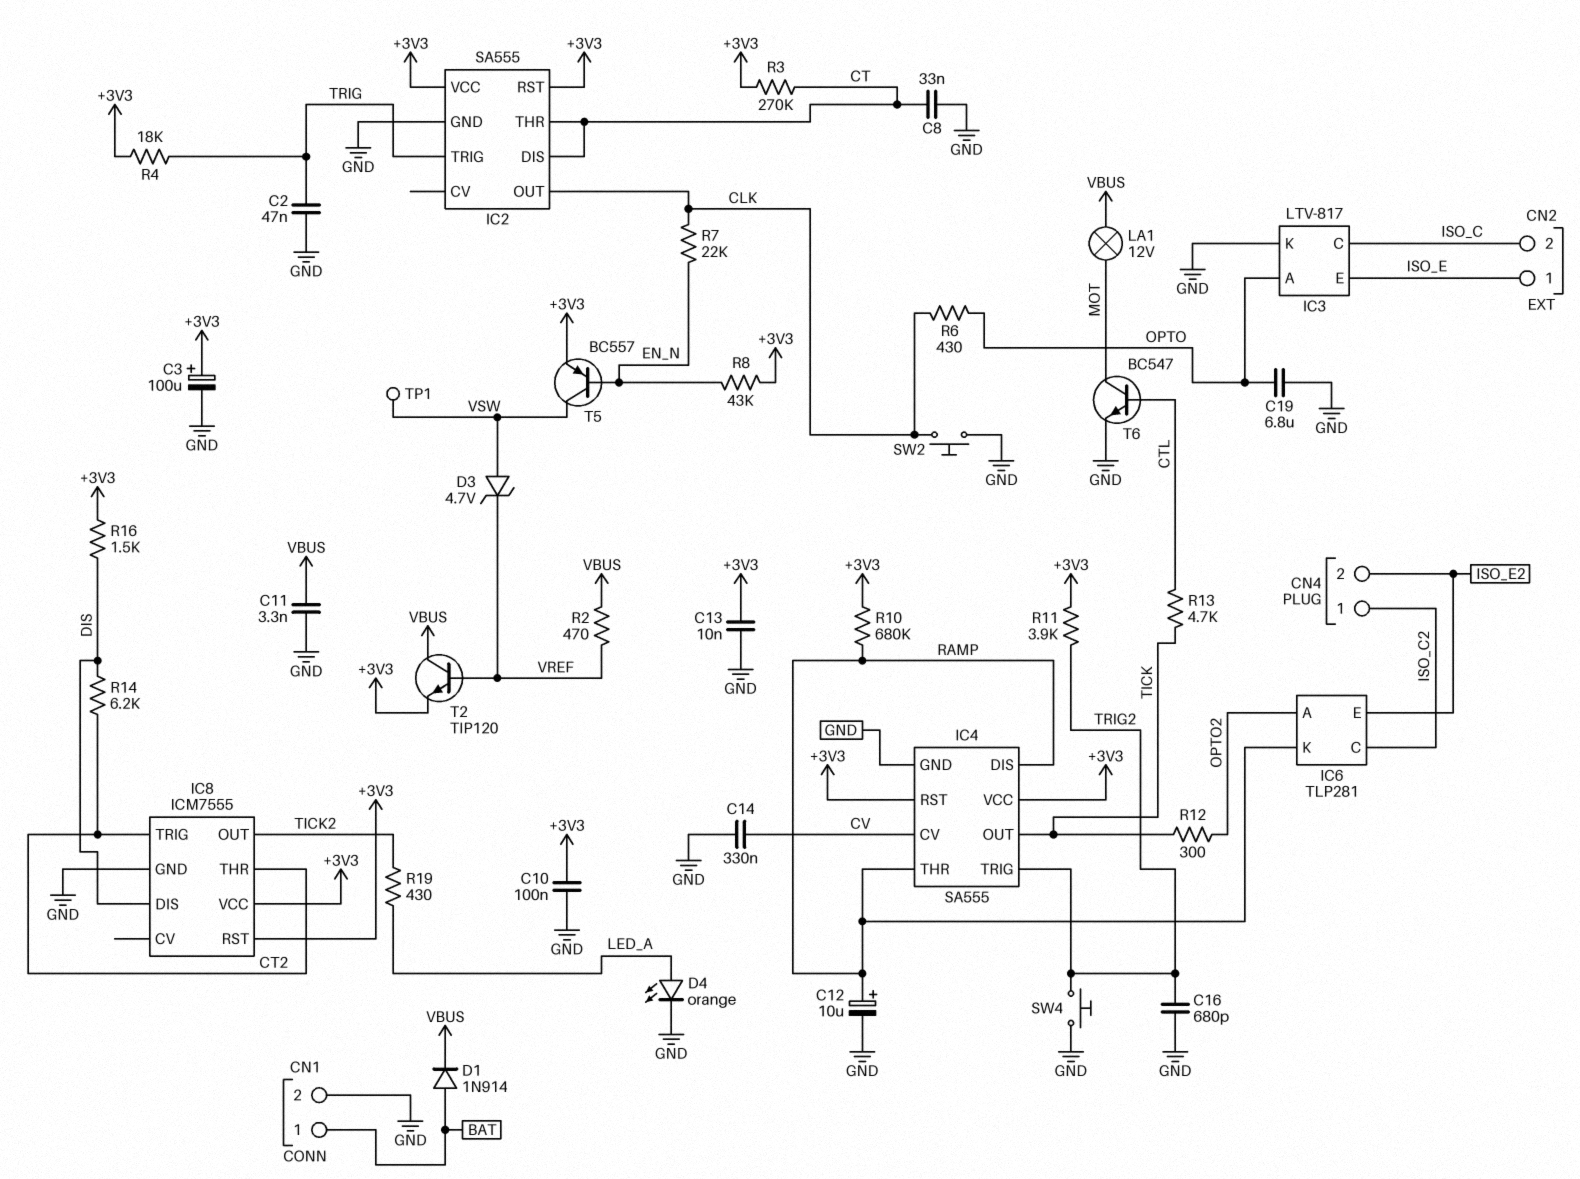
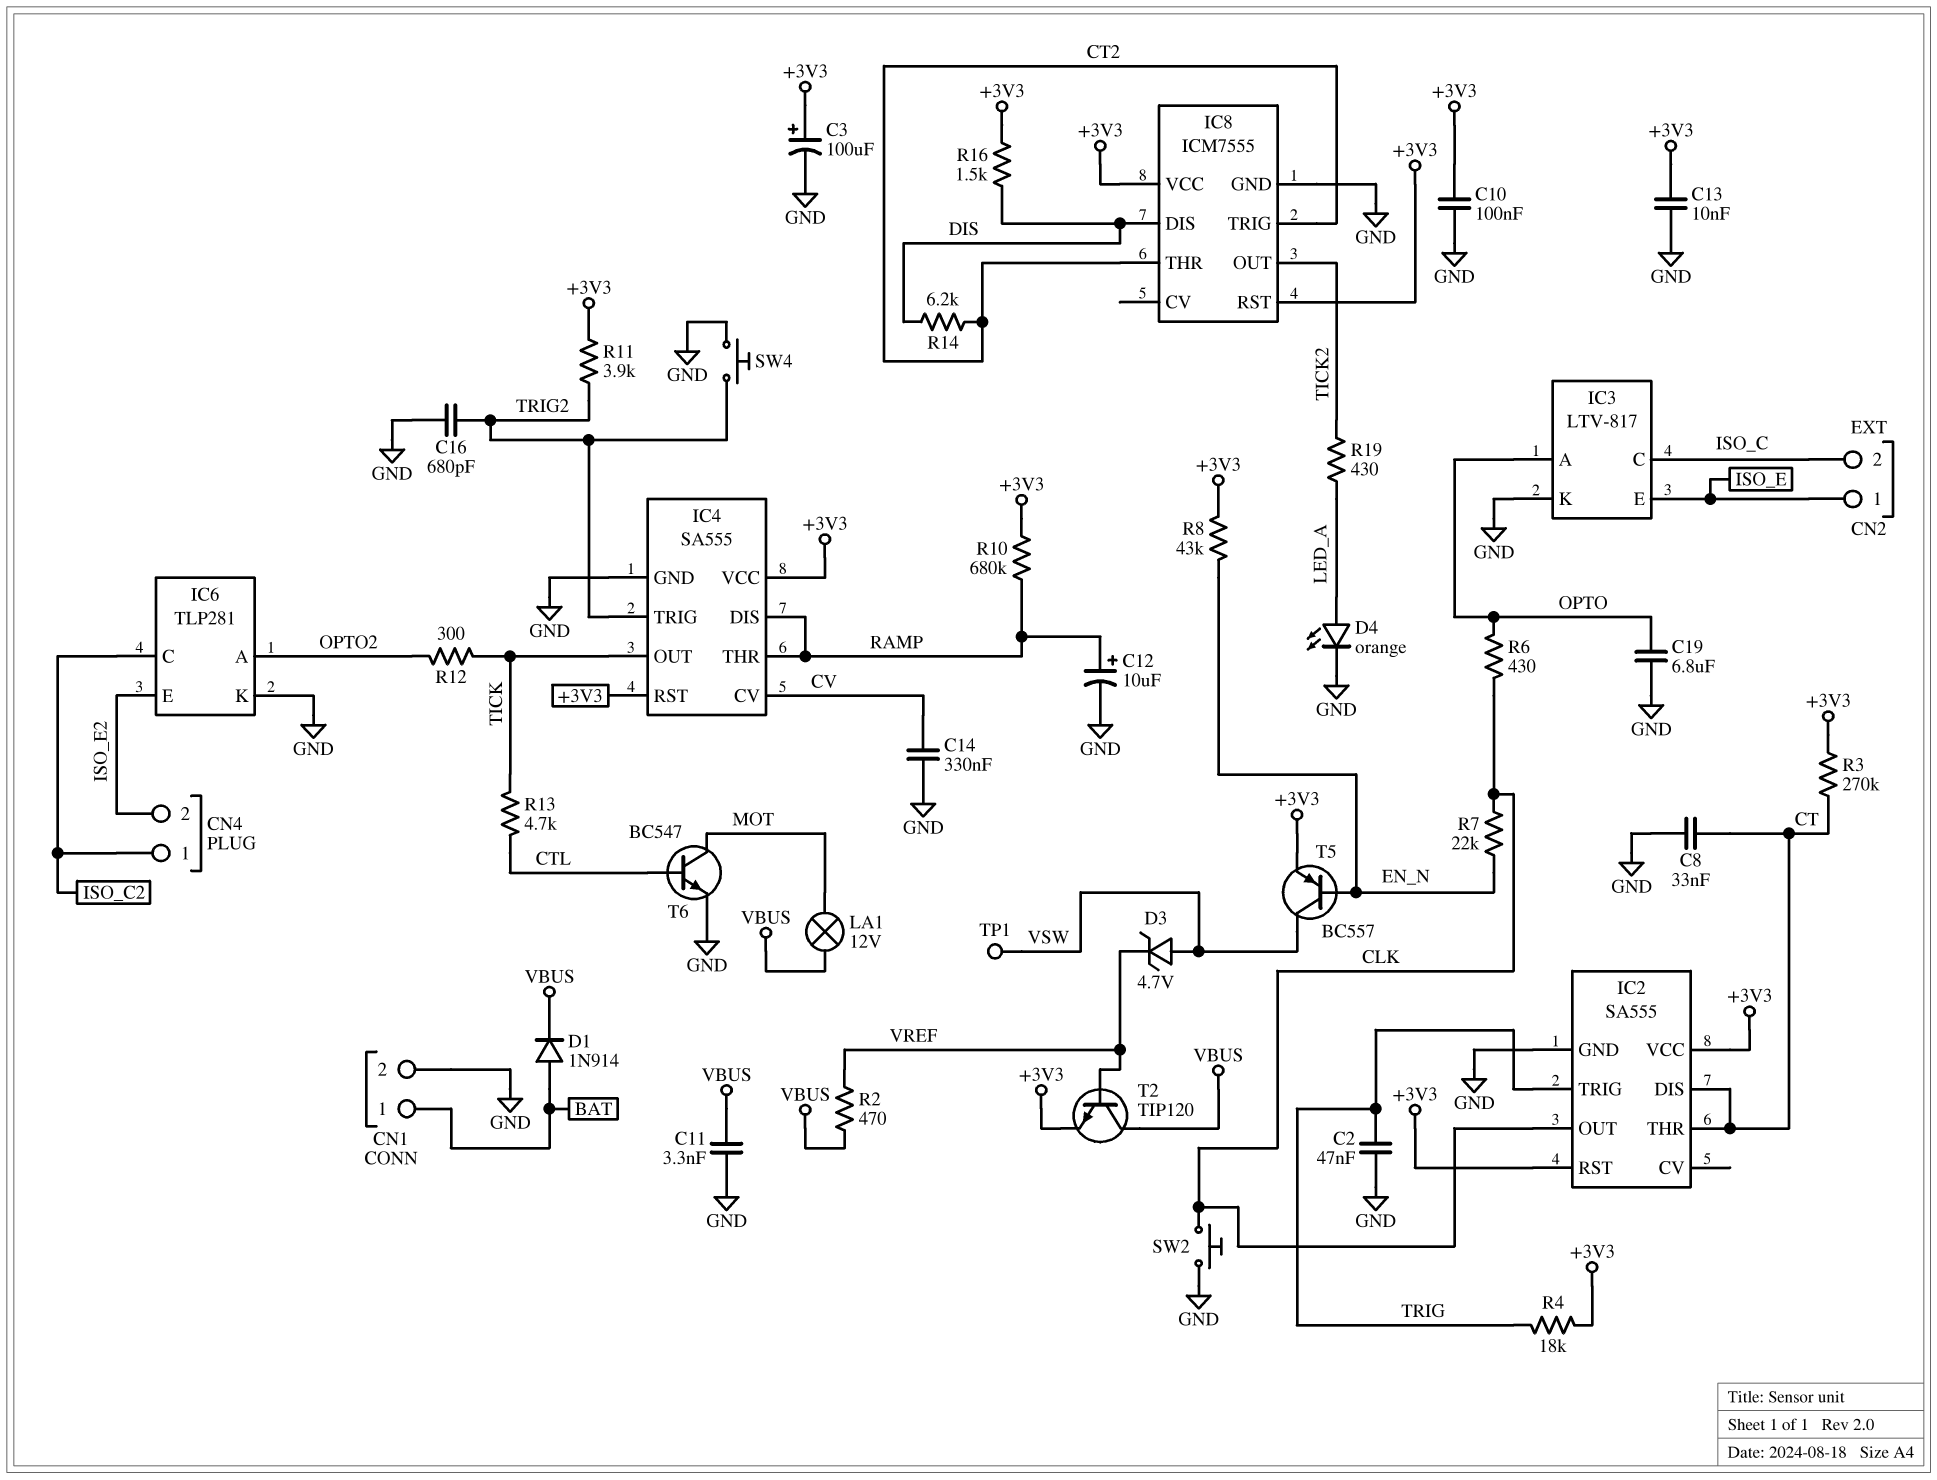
IC6 pin K: RAMP -> GND

